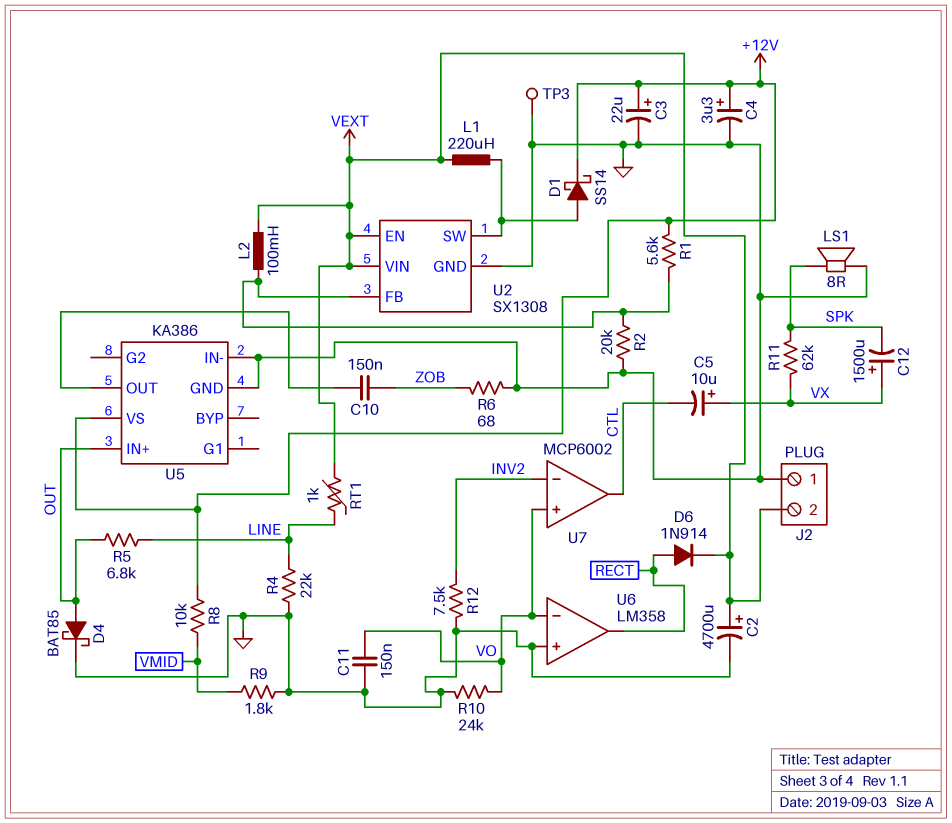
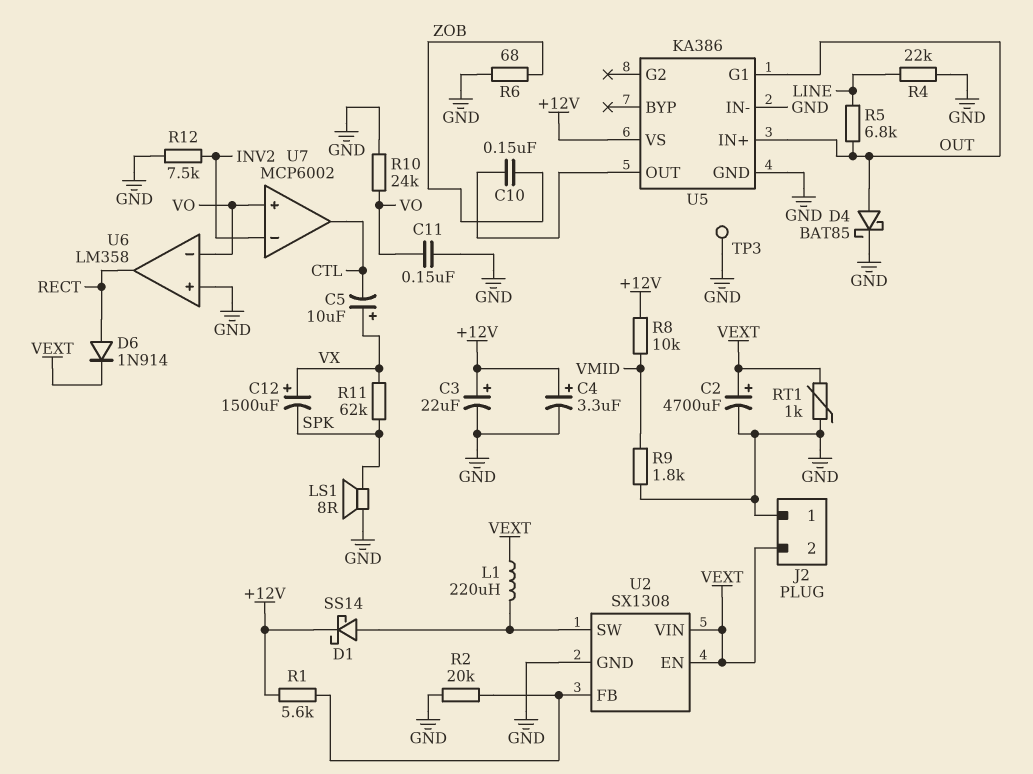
L2: 100mH (U2/FB, VEXT) -> none
RT1: 1k (LINE, VEXT) -> 1k (GND, VEXT)
U5 pin G1: none -> OUT

